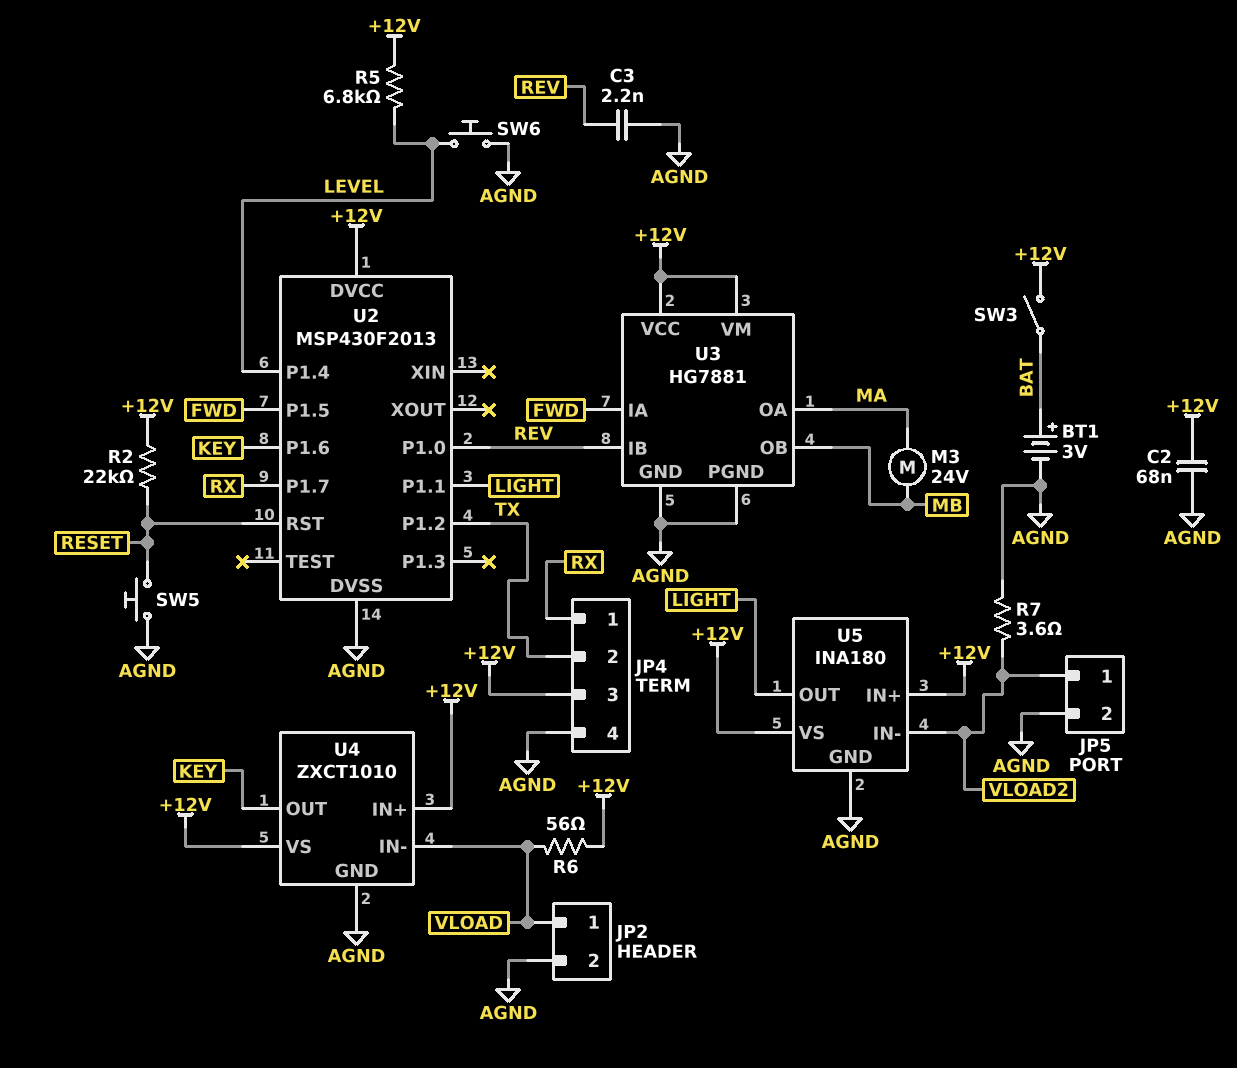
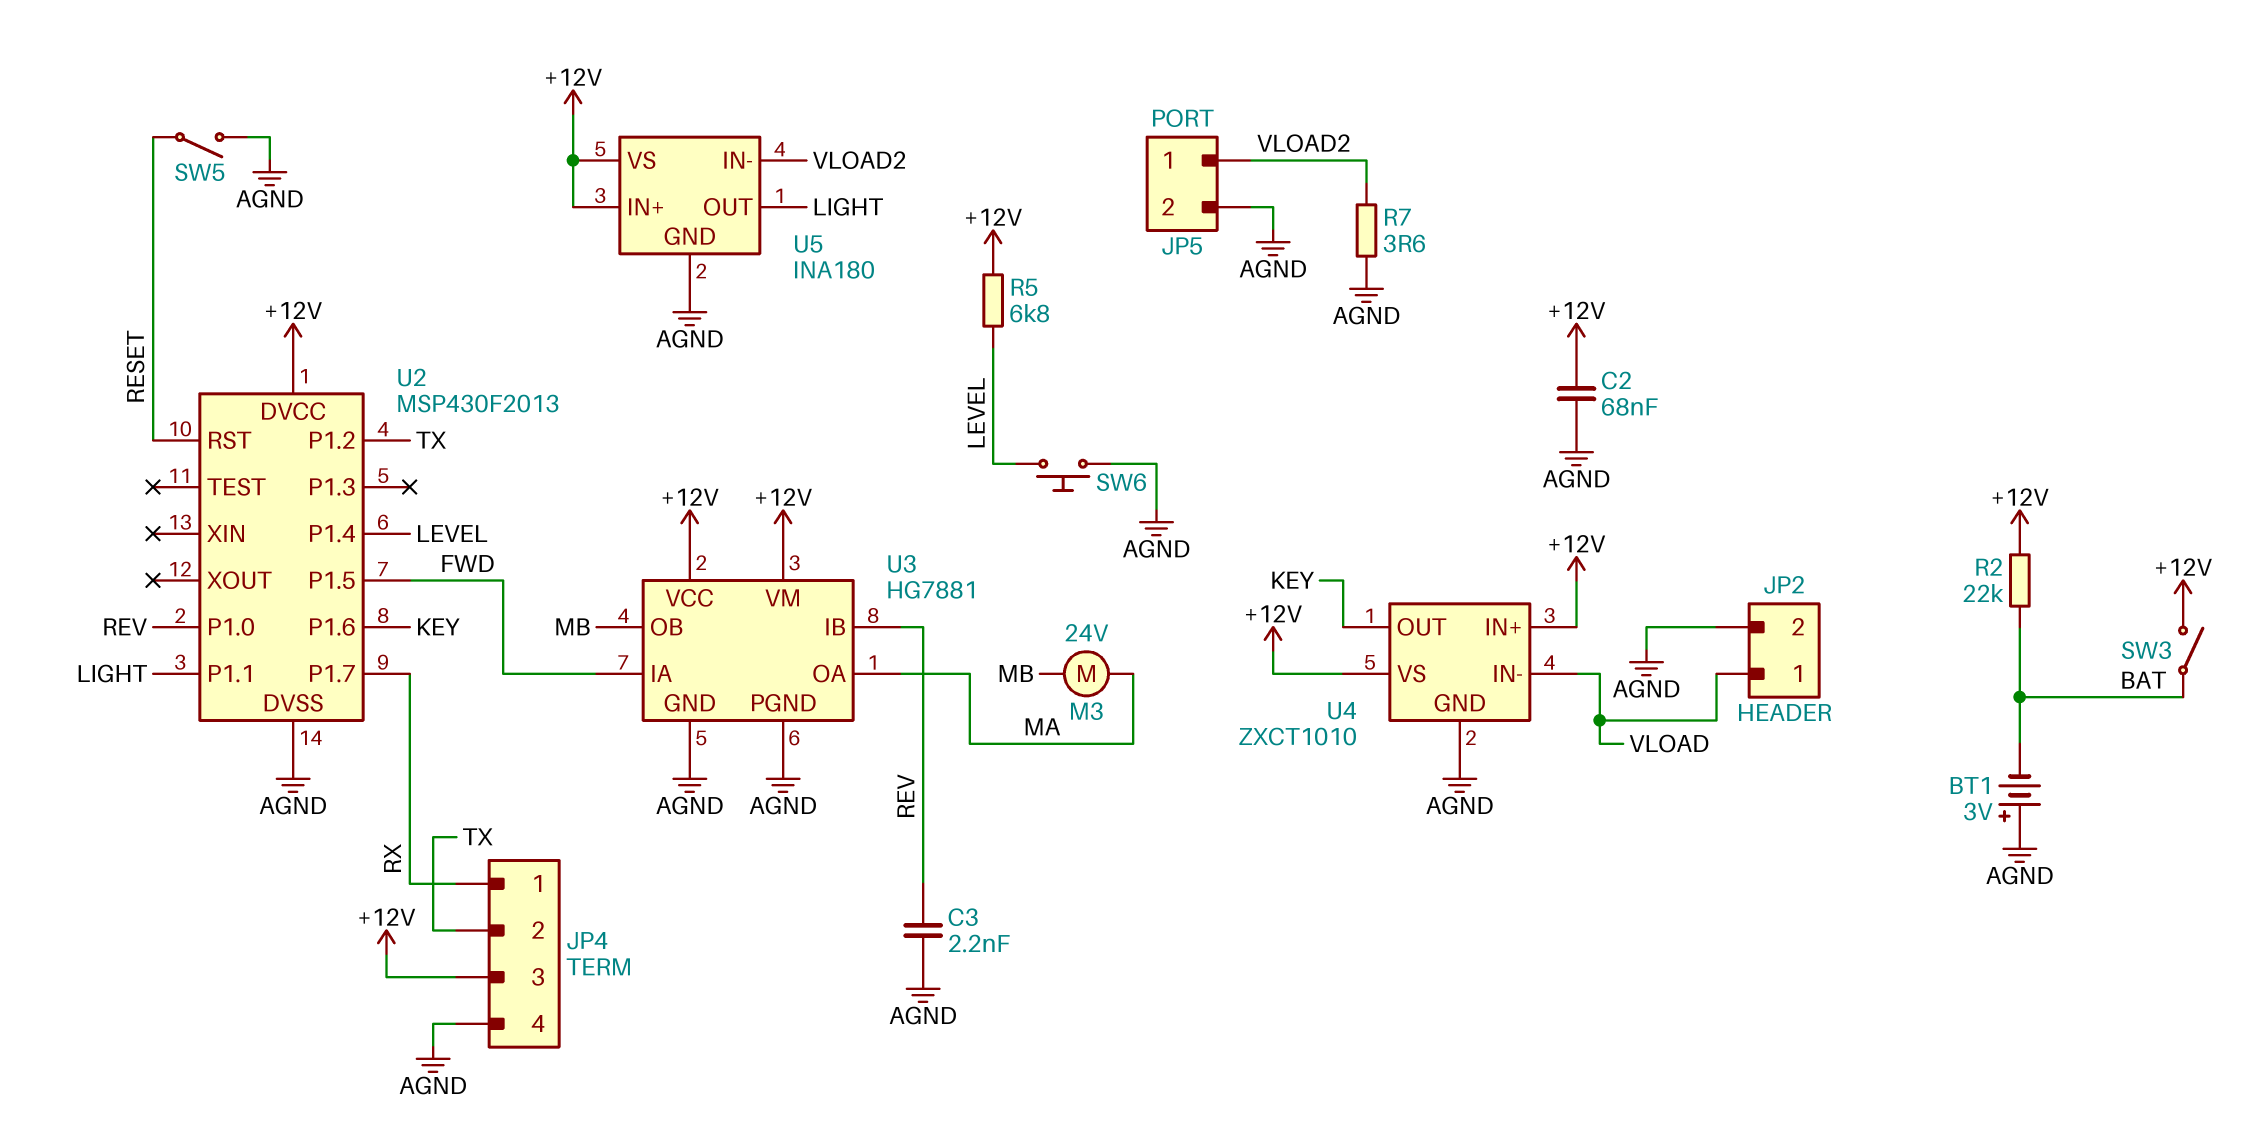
BT1: 3V (plus BAT, minus AGND) -> 3V (plus AGND, minus BAT)
R2: 22k (+12V, RESET) -> 22k (+12V, BAT)
R6: 56 (+12V, VLOAD) -> none
SW5: button (AGND, RESET) -> switch (AGND, RESET)

